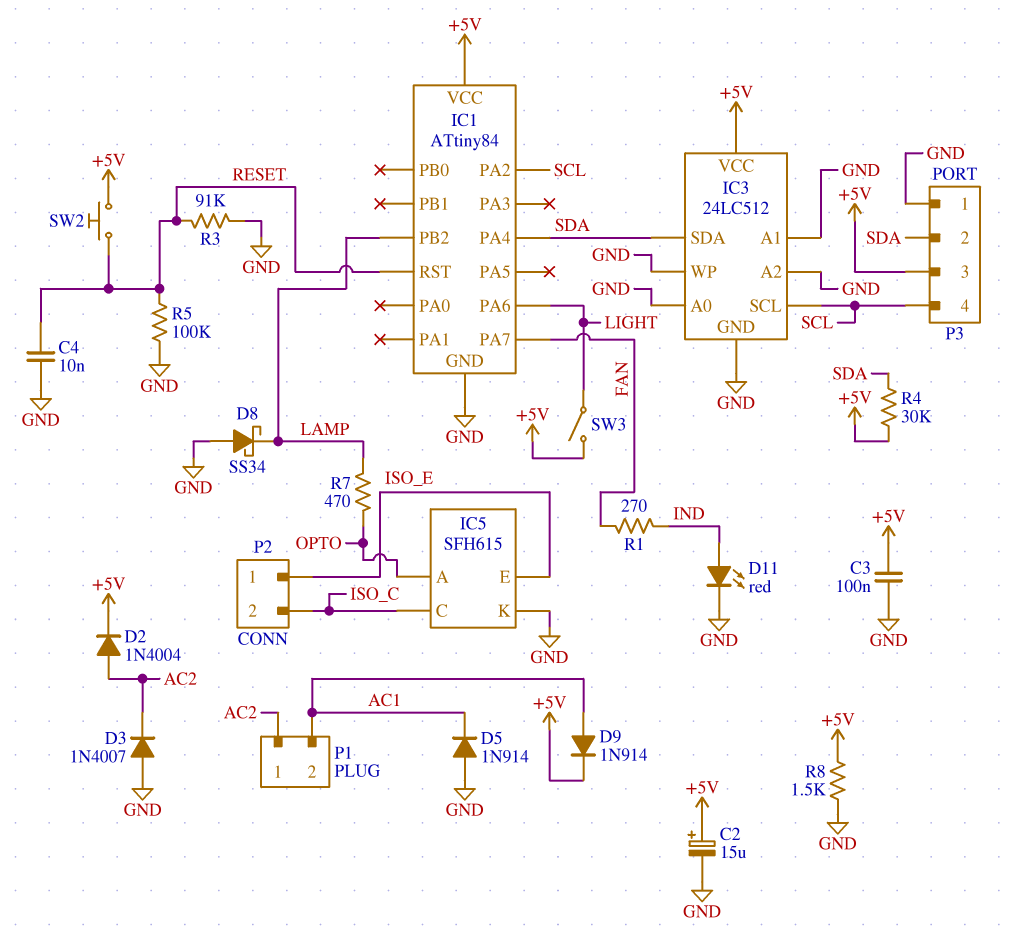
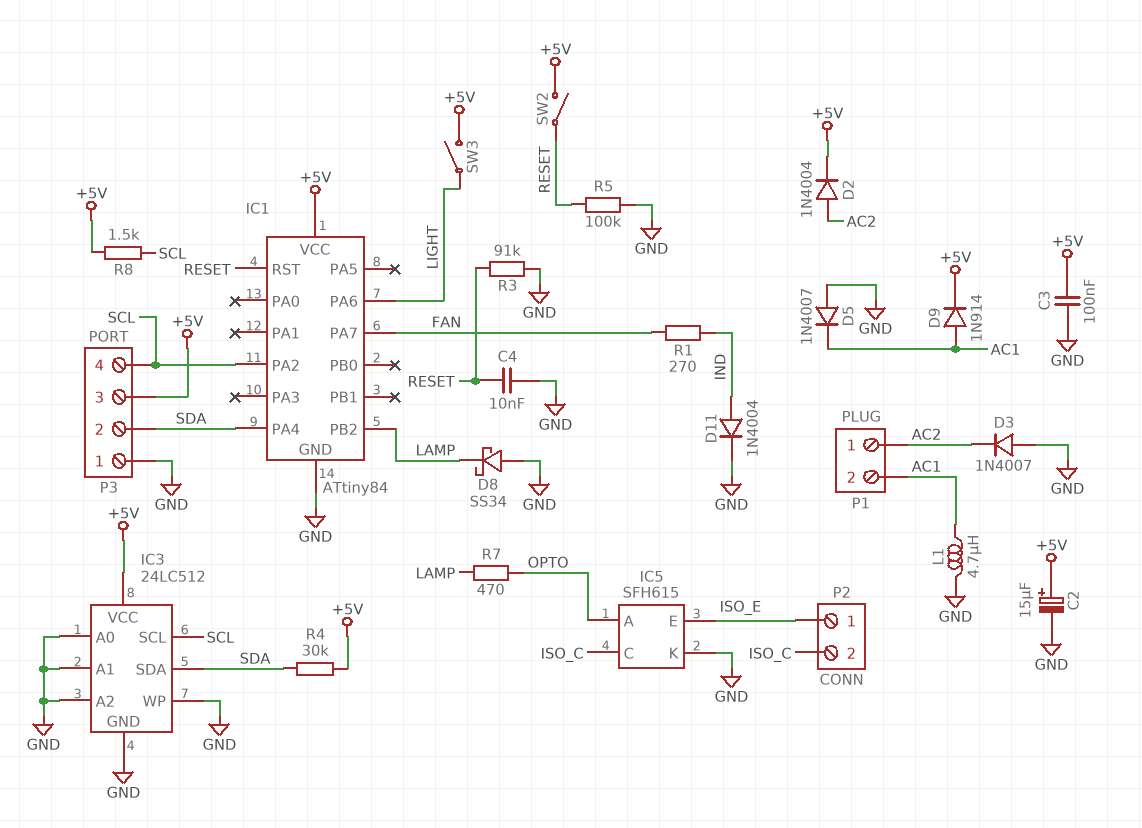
D5: diode 1N914 (A GND, K AC1) -> diode 1N4007 (A GND, K AC1)
D11: LED red (A IND, K GND) -> diode 1N4004 (A IND, K GND)
L1: none -> 4.7uH (AC1, GND)
R8: 1.5k (+5V, GND) -> 1.5k (+5V, SCL)
SW2: button (+5V, RESET) -> switch (+5V, RESET)

